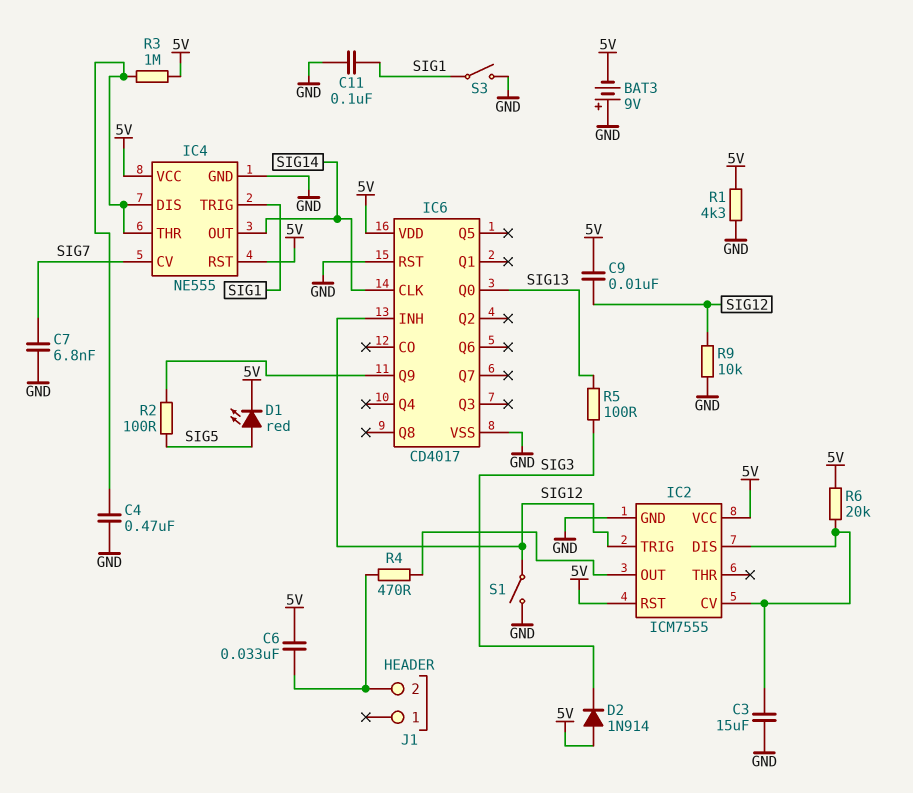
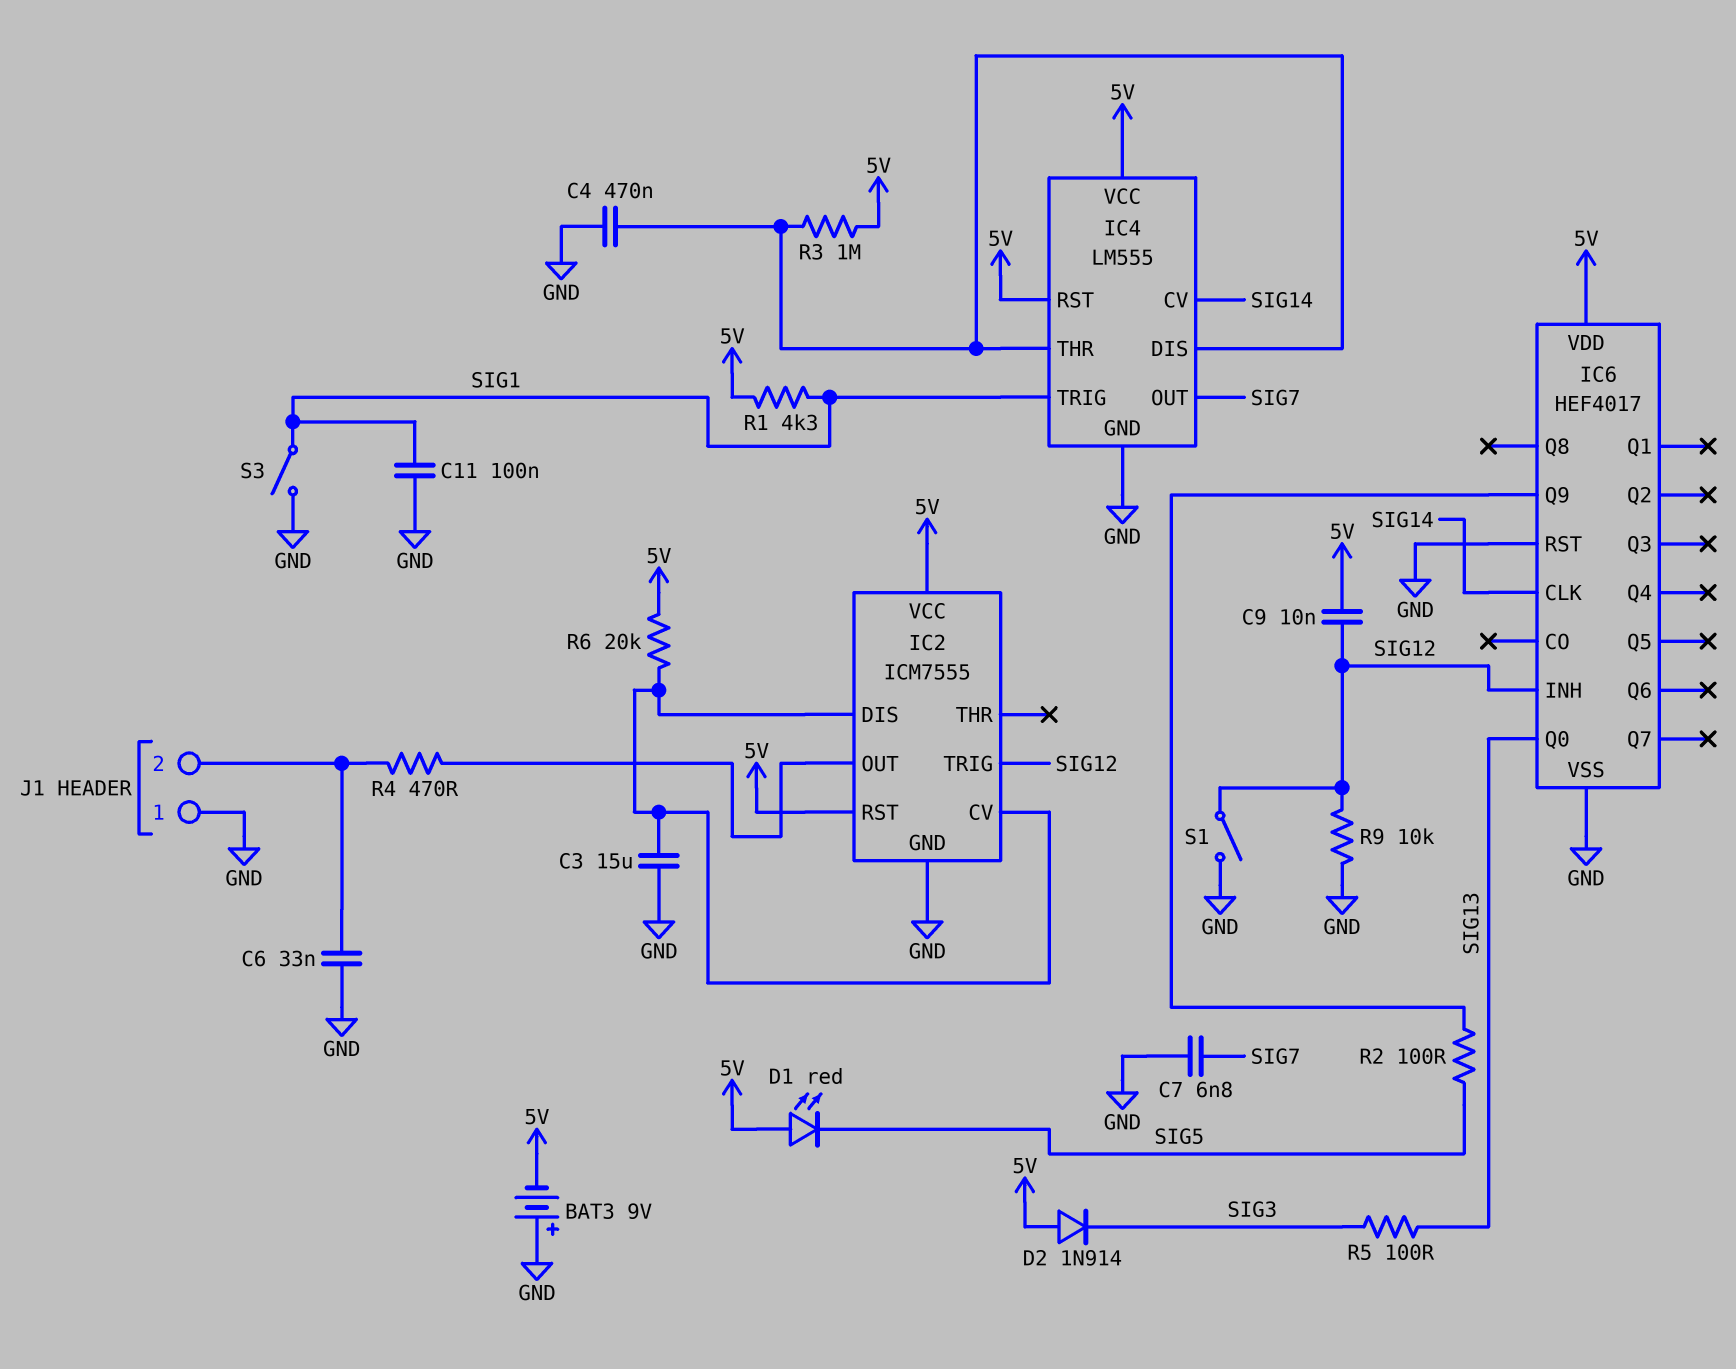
C6: 33nF (5V, J1/2) -> 33nF (GND, J1/2)
D1: LED red (A SIG5, K 5V) -> LED red (A 5V, K SIG5)
IC4: NE555 -> LM555
IC4 pin CV: SIG7 -> SIG14
IC4 pin OUT: SIG14 -> SIG7
IC6: CD4017 -> HEF4017
J1 pin 1: none -> GND
R1: 4.3k (5V, GND) -> 4.3k (5V, SIG1)

